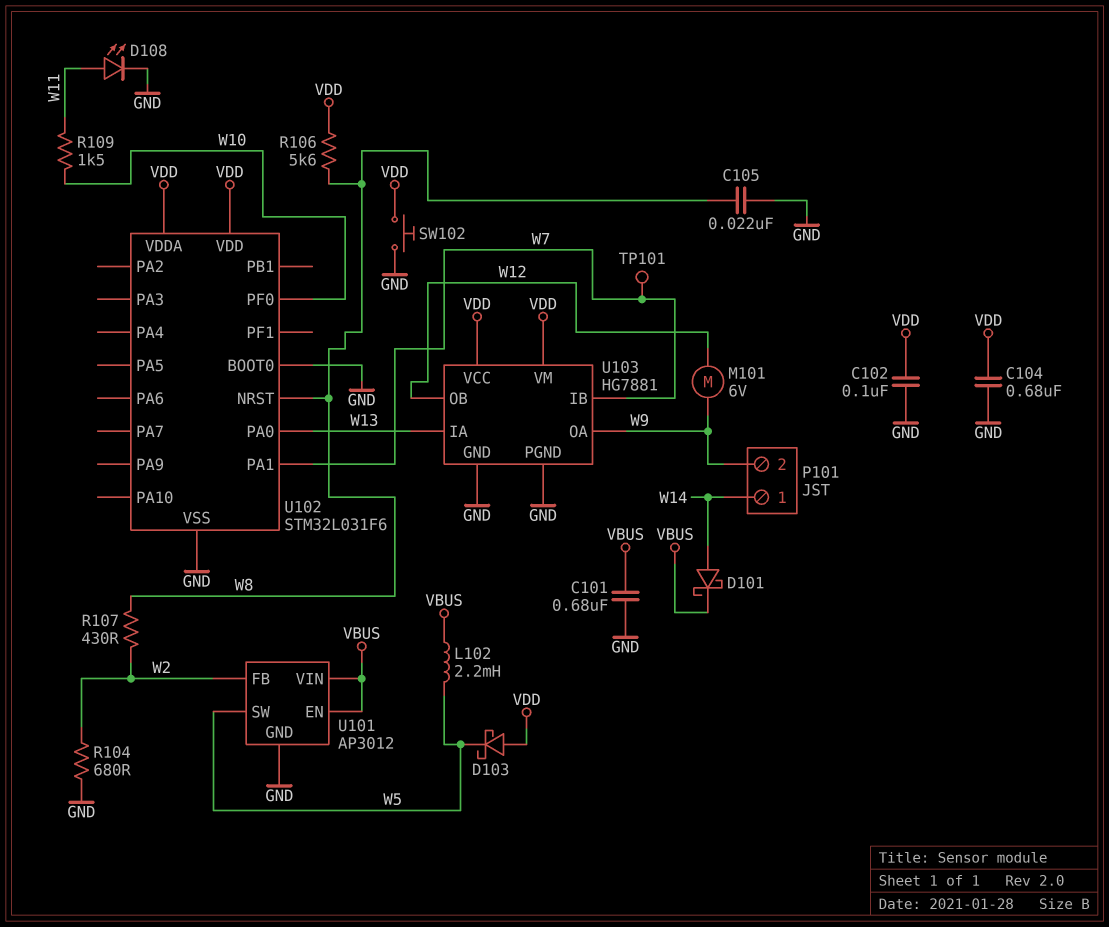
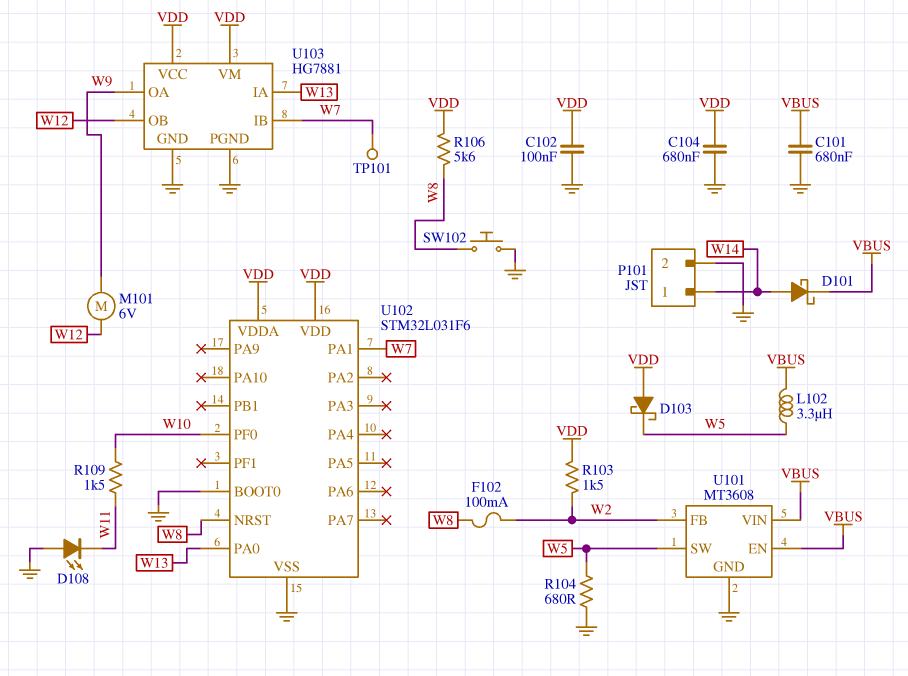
C105: 22nF (GND, W8) -> none
D108: LED (A W11, K GND) -> LED (A GND, K W11)
F102: none -> 100mA (W2, W8)
L102: 2.2mH (VBUS, W5) -> 3.3uH (VBUS, W5)
P101 pin 2: W9 -> GND
R103: none -> 1.5k (VDD, W2)
R104: 680 (GND, W2) -> 680 (GND, W5)
R107: 430 (W2, W8) -> none
SW102: button (GND, VDD) -> button (GND, W8)
U101: AP3012 -> MT3608

